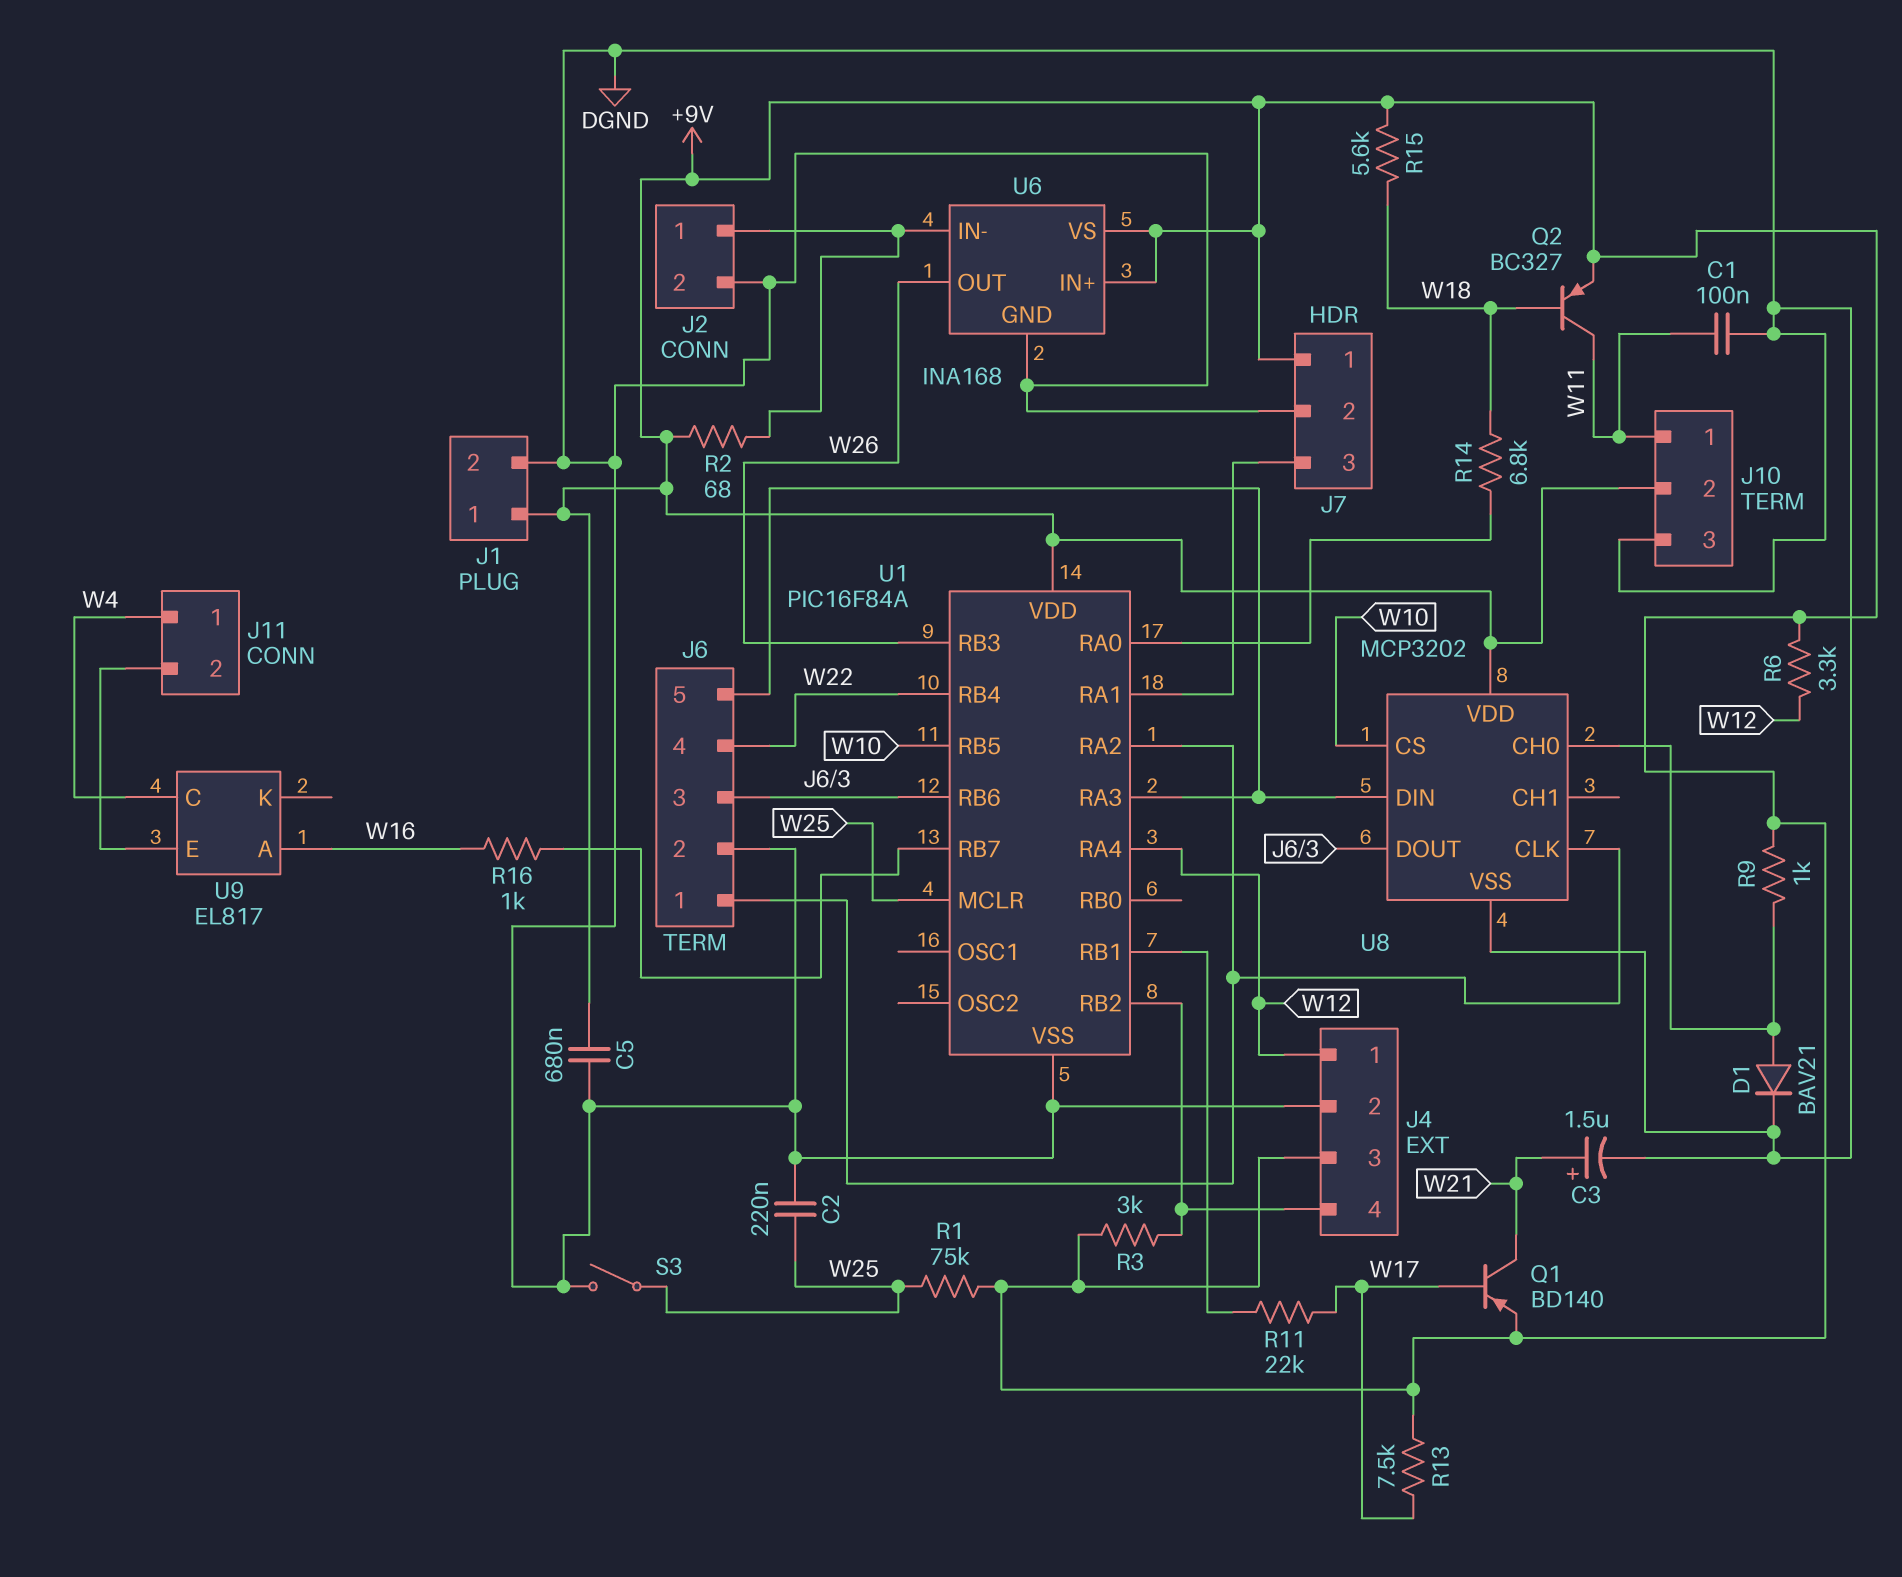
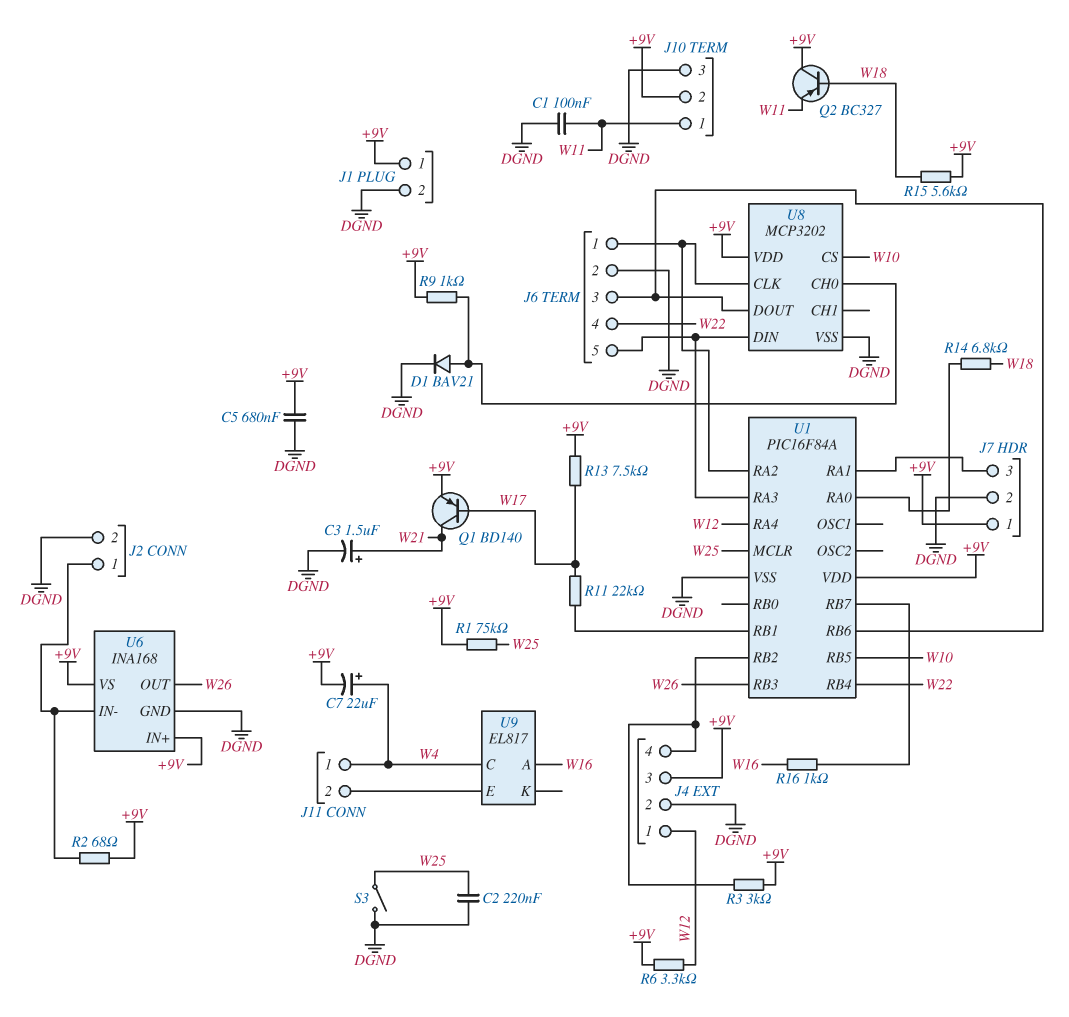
C7: none -> 22uF (plus W4, minus +9V)
Q2: PNP BC327 (B W18, C W11, E +9V) -> PNP BC327 (B W18, C +9V, E W11)

